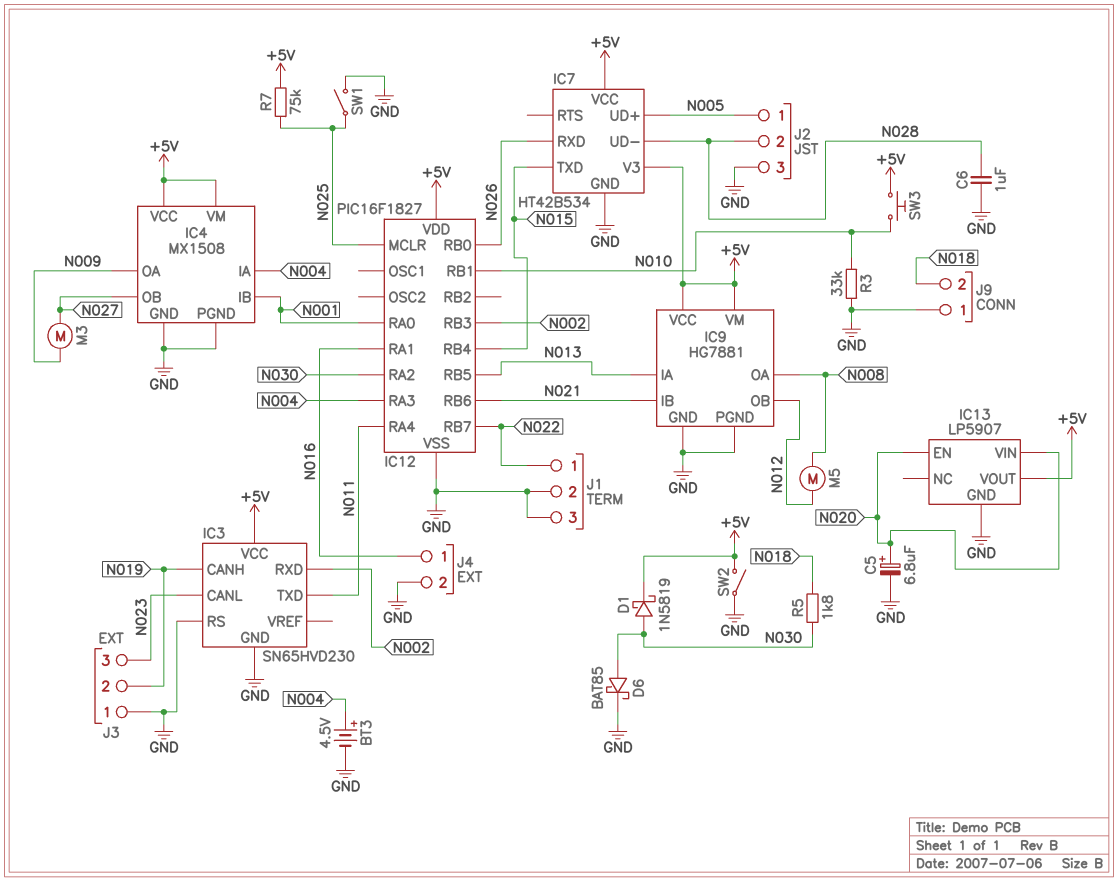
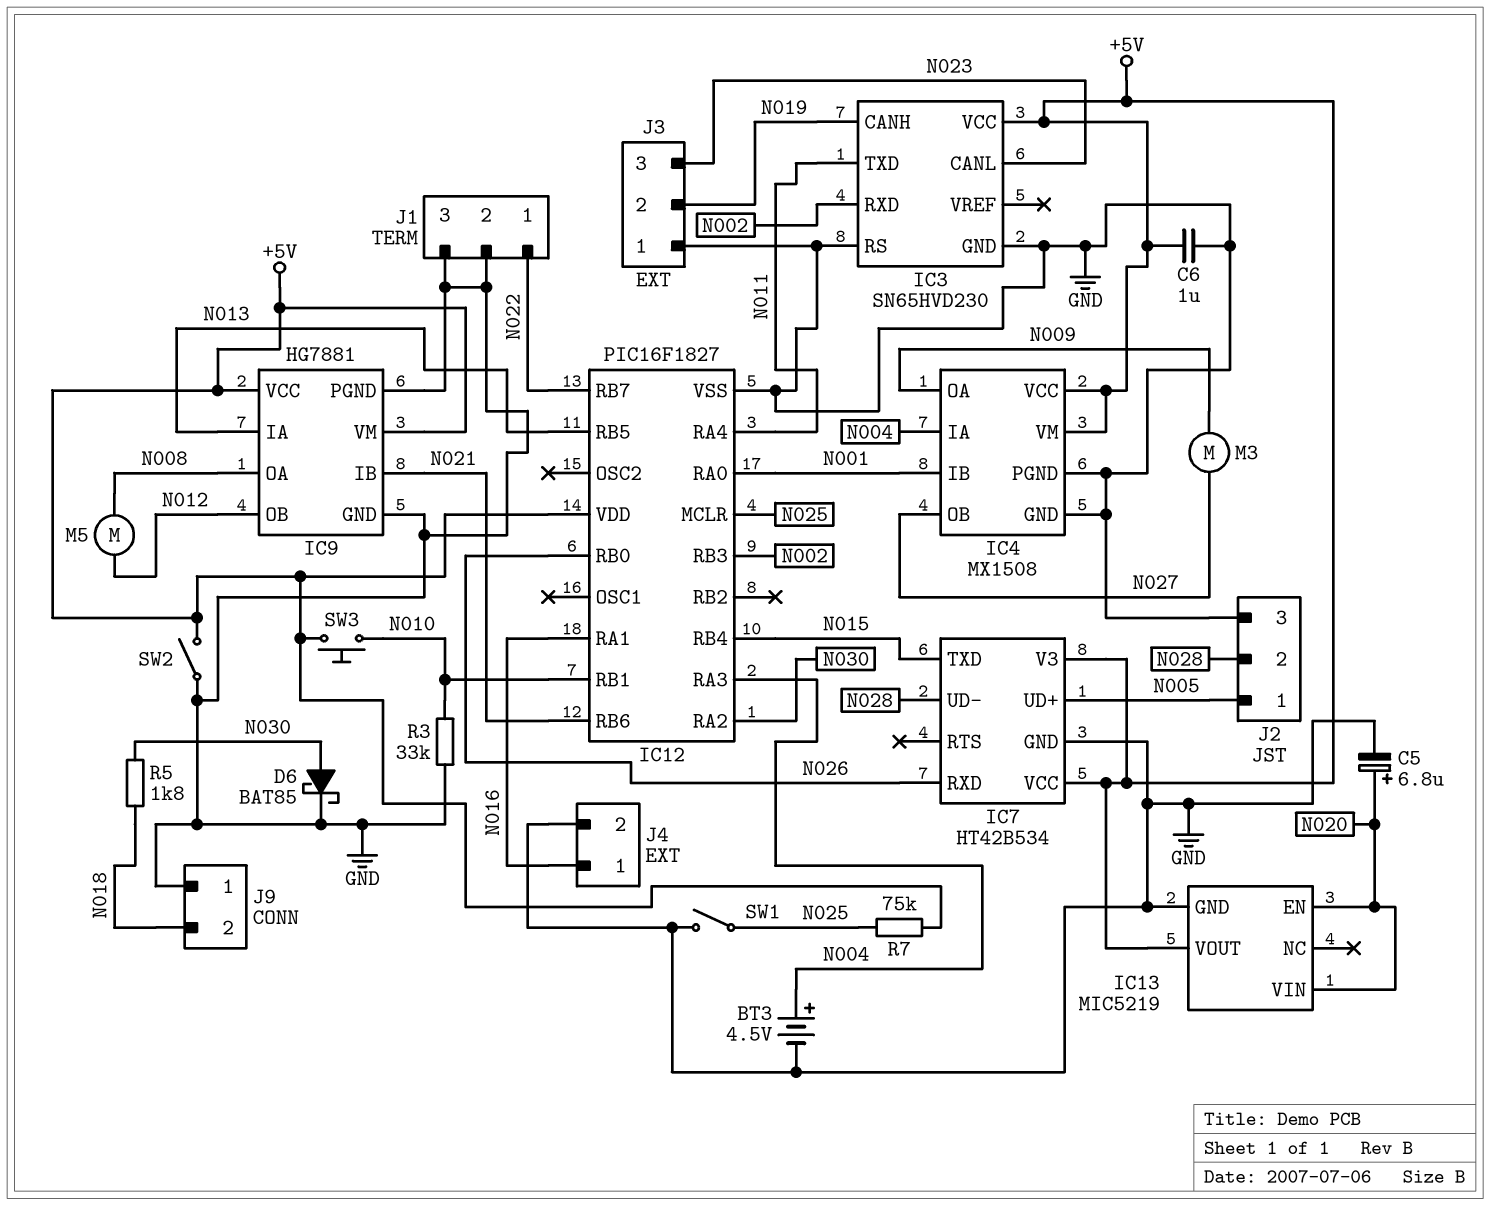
C6: 1uF (GND, N028) -> 1uF (+5V, GND)
D1: schottky 1N5819 (A N030, K +5V) -> none
IC13: LP5907 -> MIC5219

